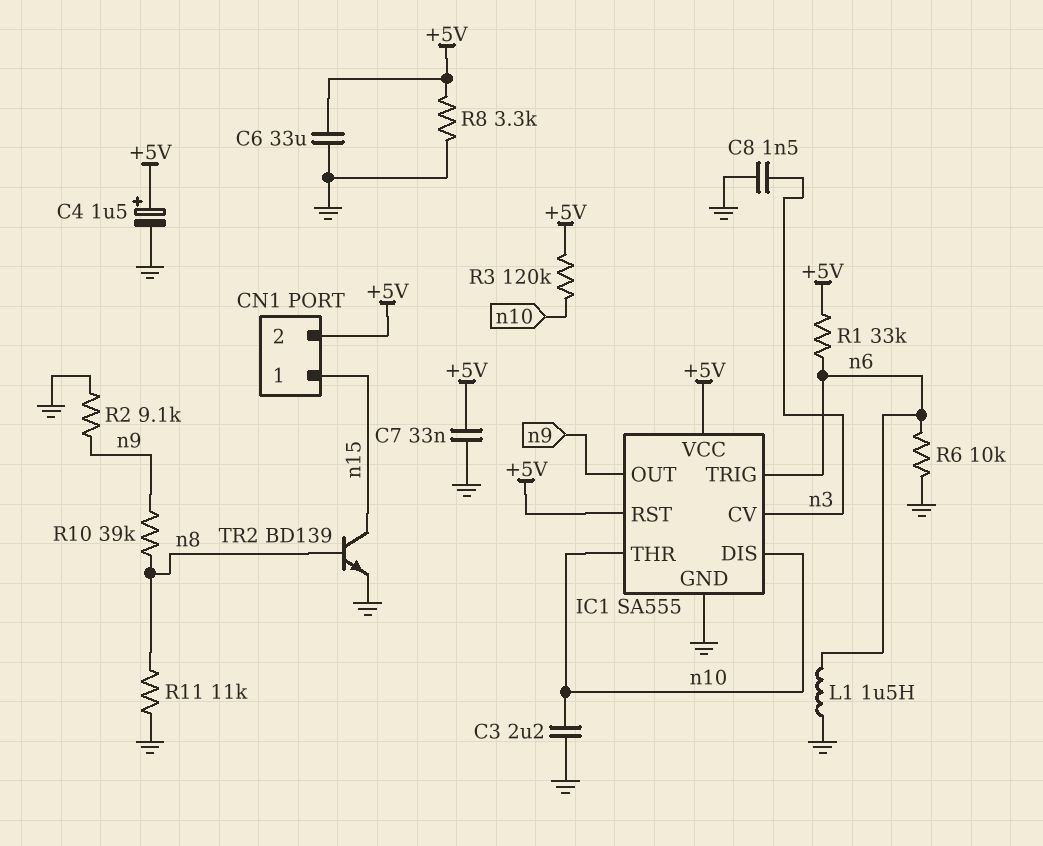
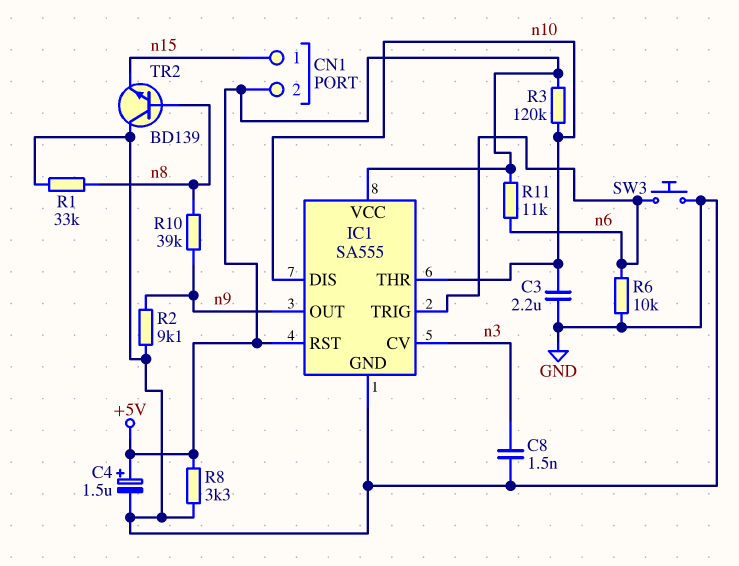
C6: 33uF (+5V, GND) -> none
C7: 33nF (+5V, GND) -> none
L1: 1.5uH (GND, n6) -> none
R1: 33k (+5V, n6) -> 33k (GND, n8)
R11: 11k (GND, n8) -> 11k (+5V, n6)
SW3: none -> button (GND, n6)
TR2: NPN BD139 (B n8, C n15, E GND) -> NPN BD139 (B n8, C GND, E n15)

